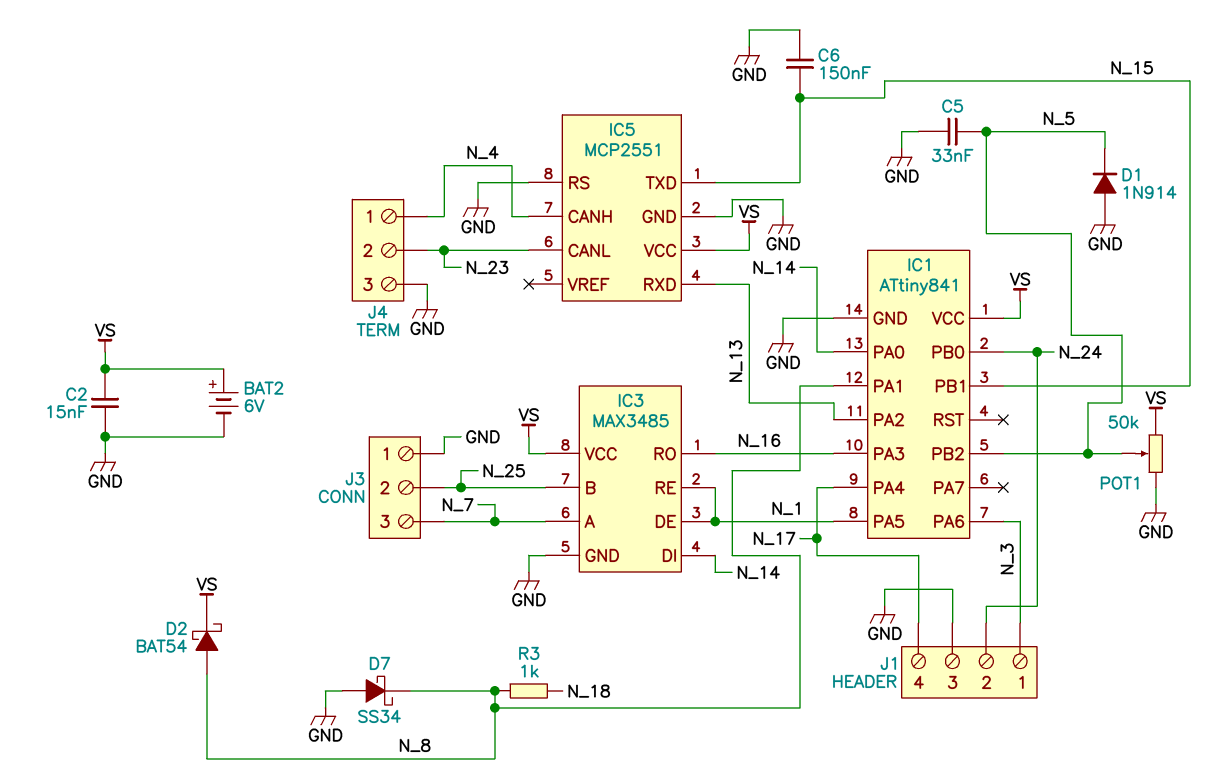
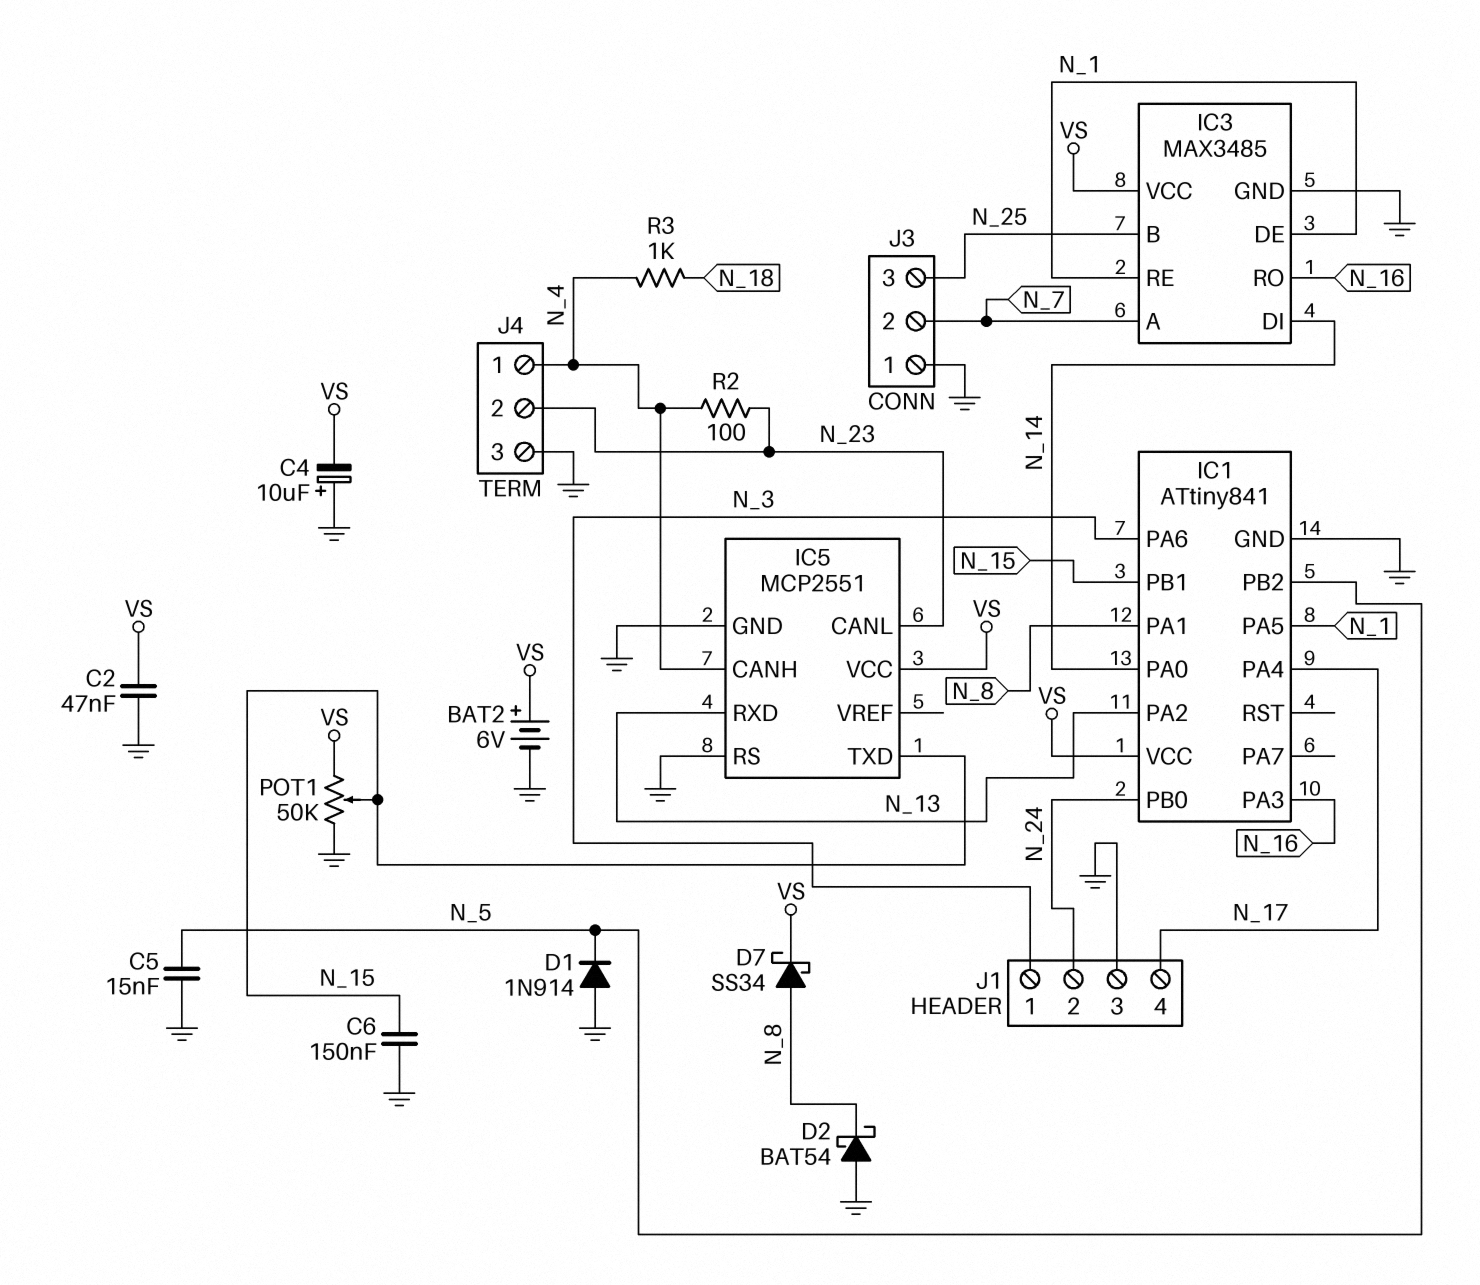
C2: 15nF (GND, VS) -> 47nF (GND, VS)
C4: none -> 10uF (plus GND, minus VS)
C5: 33nF (GND, N_5) -> 15nF (GND, N_5)
D2: schottky BAT54 (A N_8, K VS) -> schottky BAT54 (A GND, K N_8)
D7: schottky SS34 (A GND, K N_8) -> schottky SS34 (A N_8, K VS)
J3 pin 2: N_25 -> N_7
J3 pin 3: N_7 -> N_25
POT1: 50k (GND, VS, wiper N_5) -> 50k (GND, VS, wiper N_15)
R2: none -> 100 (N_4, N_23)
R3: 1k (N_8, N_18) -> 1k (N_4, N_18)

